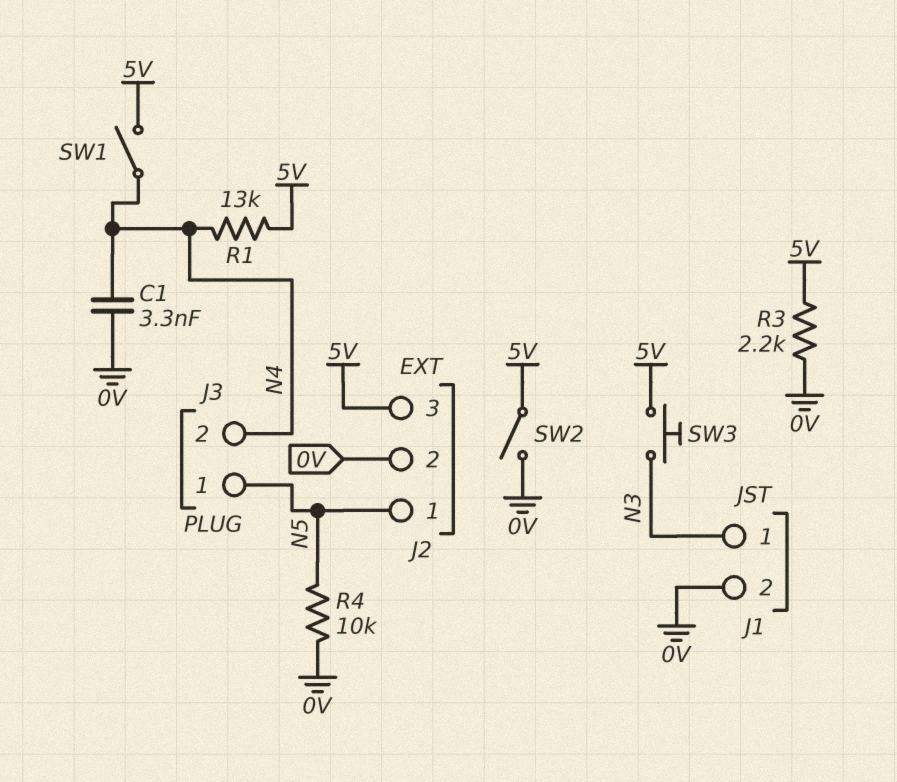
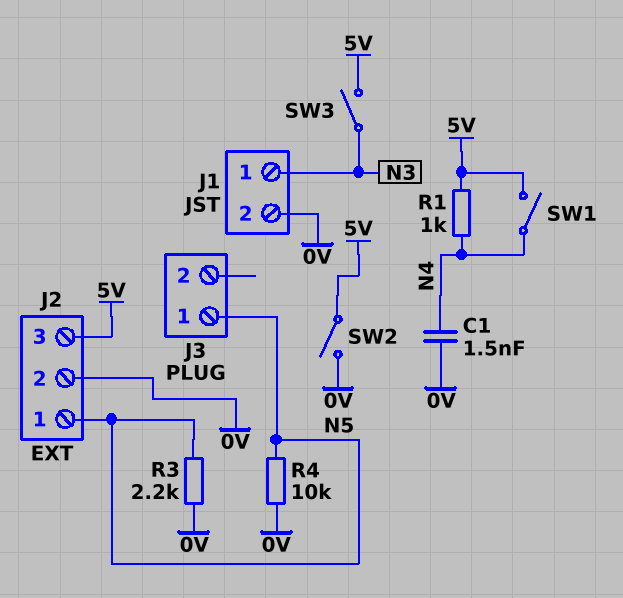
C1: 3.3nF (0V, N4) -> 1.5nF (0V, N4)
J3 pin 2: N4 -> none
R1: 13k (5V, N4) -> 1k (5V, N4)
R3: 2.2k (0V, 5V) -> 2.2k (0V, N5)
SW3: button (5V, N3) -> switch (5V, N3)

